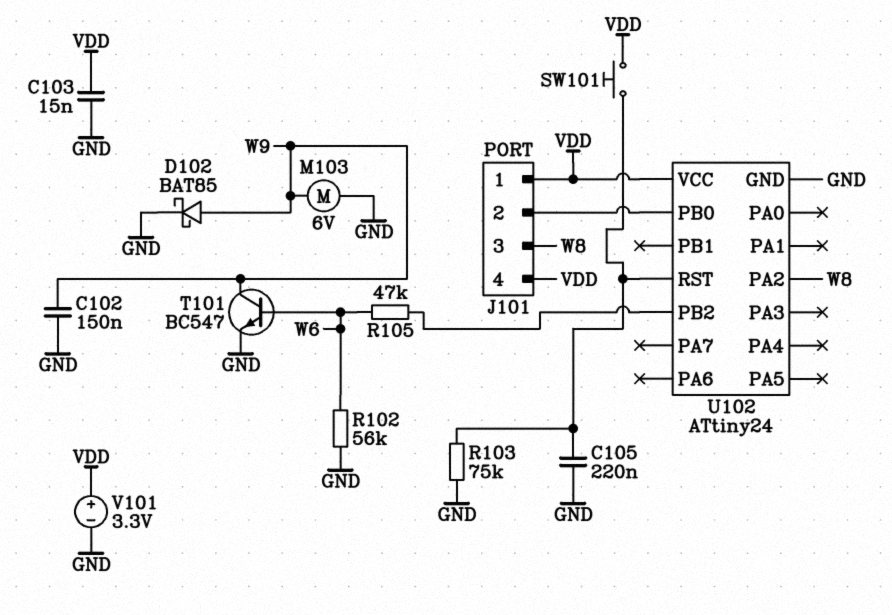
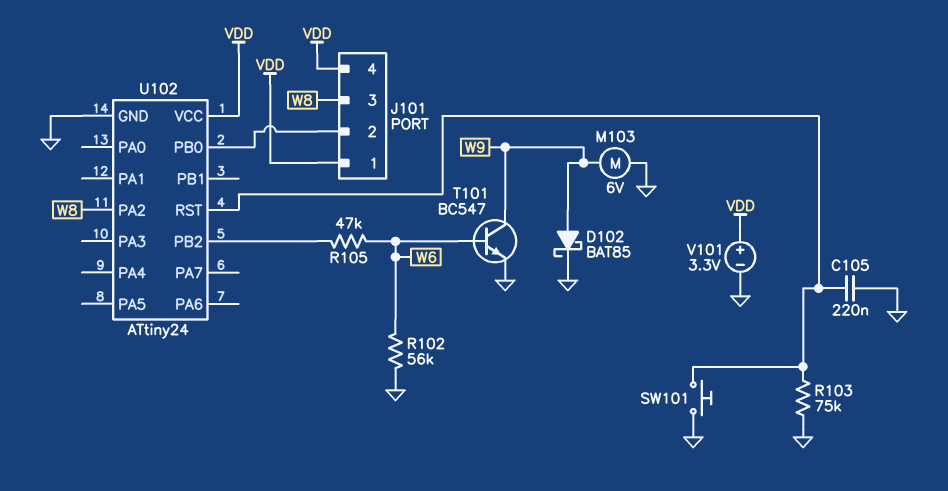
C102: 150nF (GND, W9) -> none
C103: 15nF (GND, VDD) -> none
SW101: button (U102/RST, VDD) -> button (GND, U102/RST)

